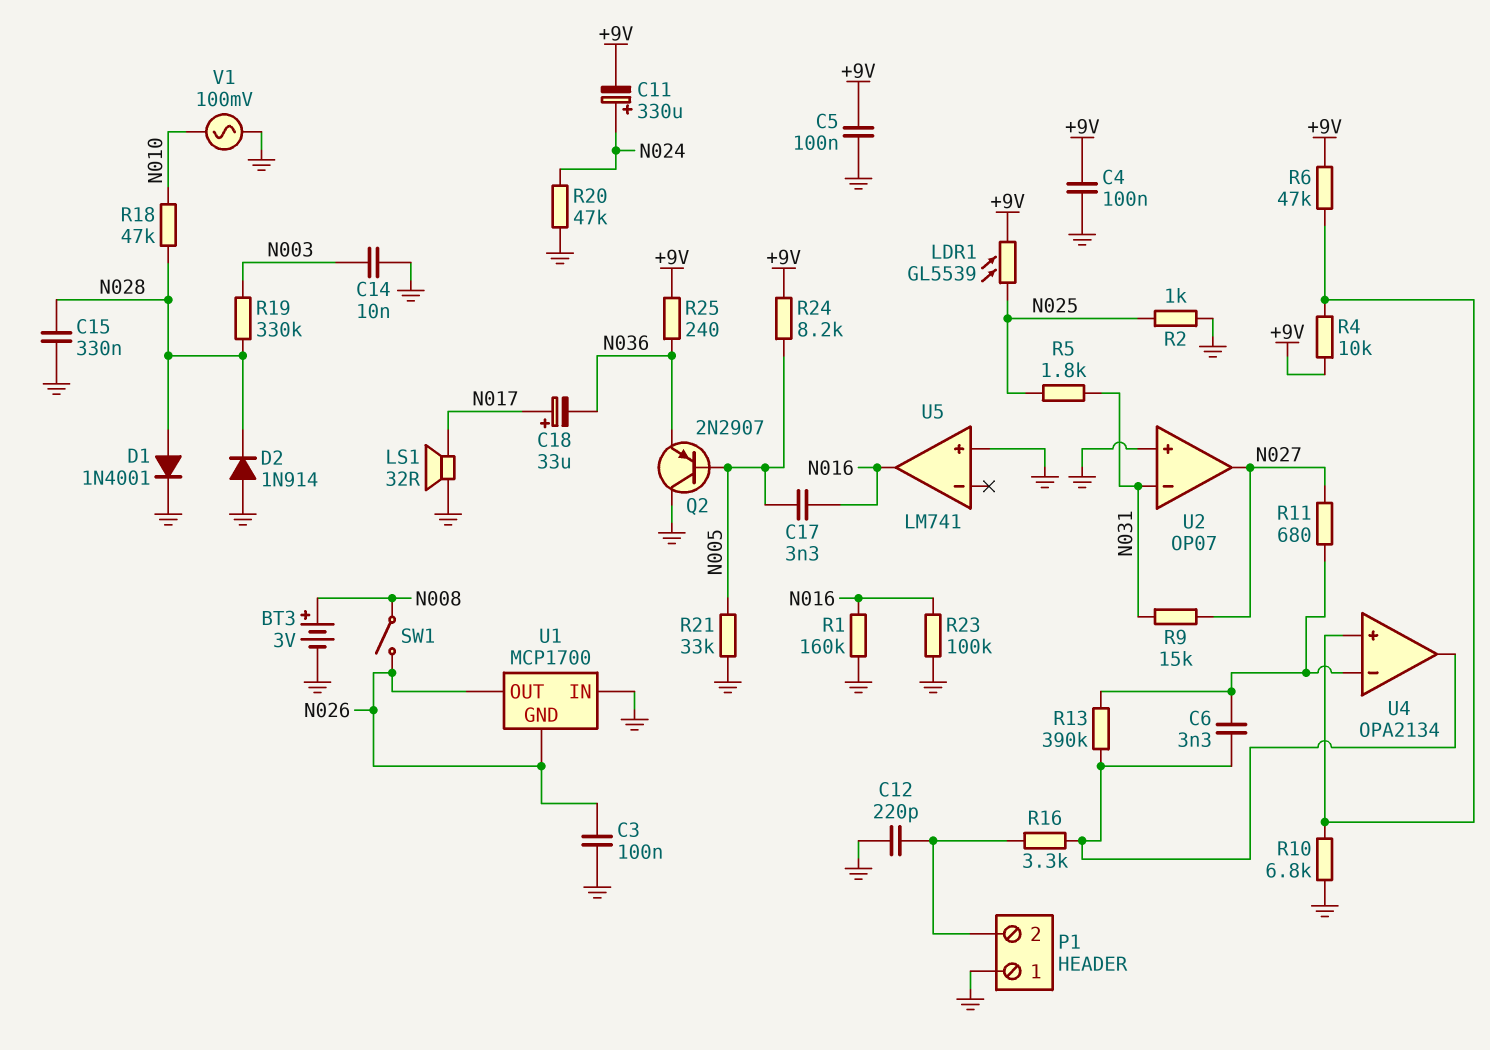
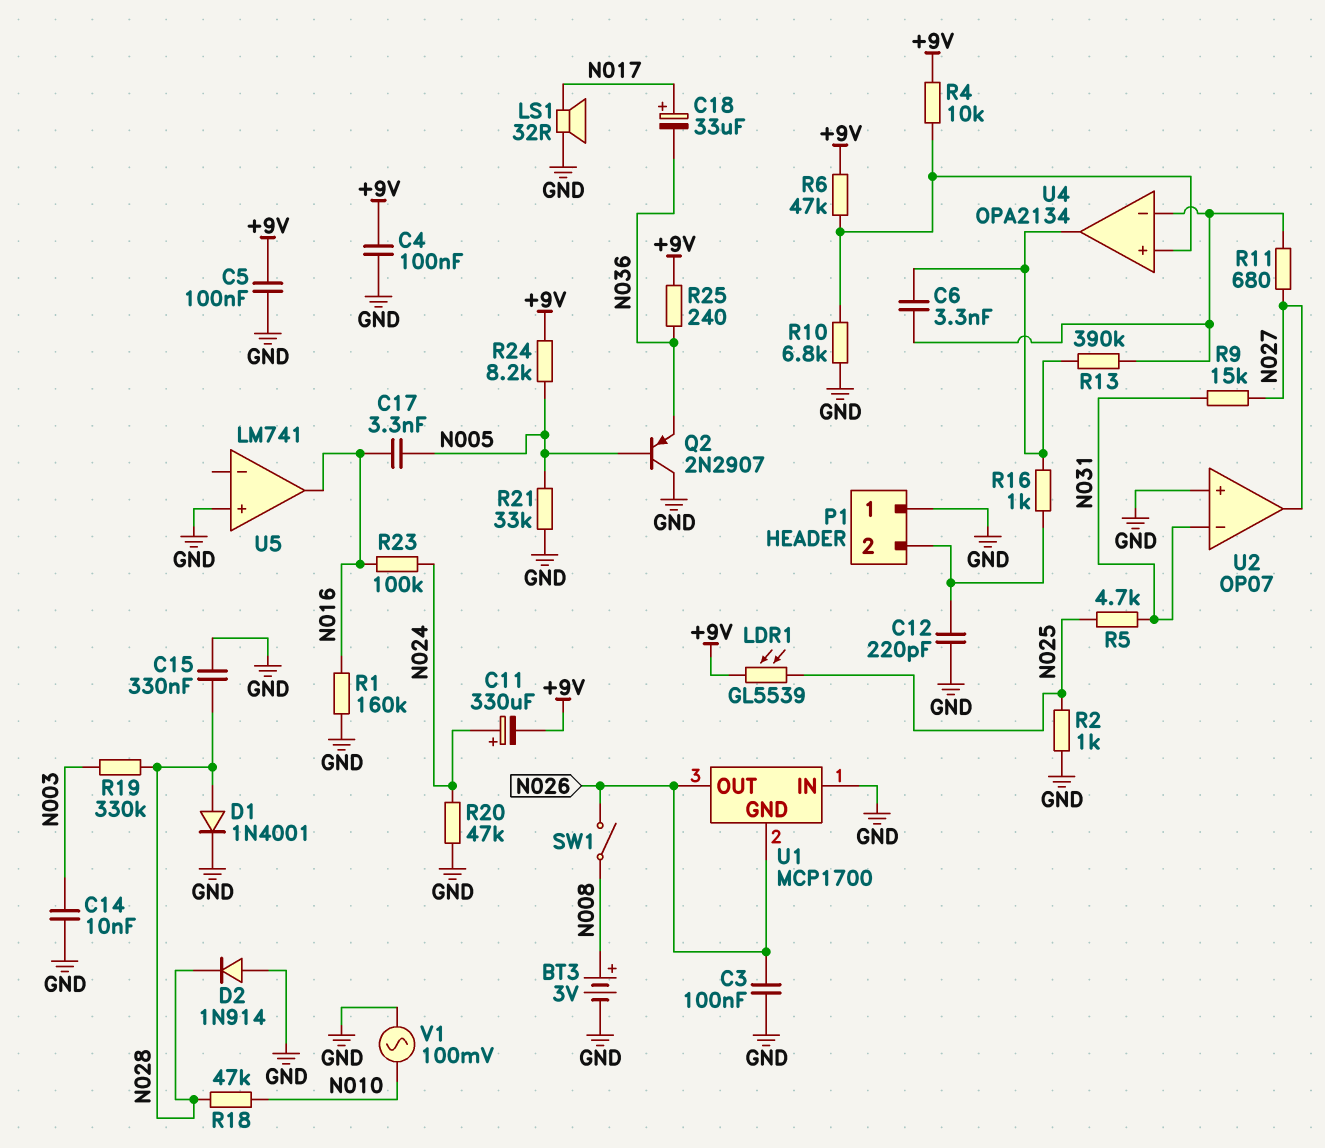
R5: 1.8k (N025, N031) -> 4.7k (N025, N031)
R16: 3.3k (P1/2, U4/out) -> 1k (P1/2, U4/out)
R23: 100k (GND, N016) -> 100k (N016, N024)

